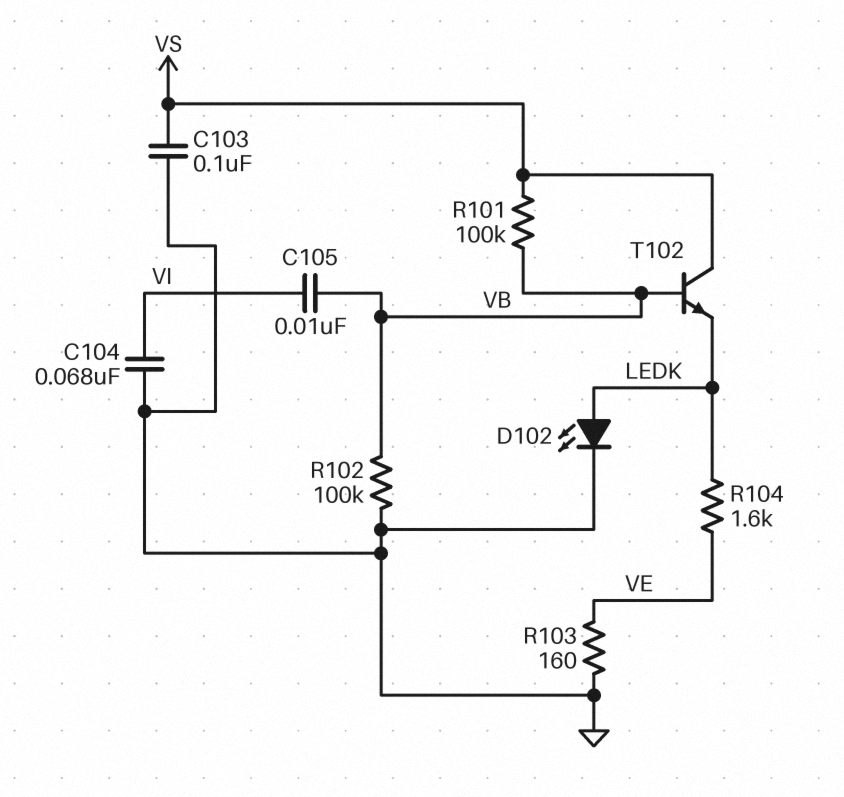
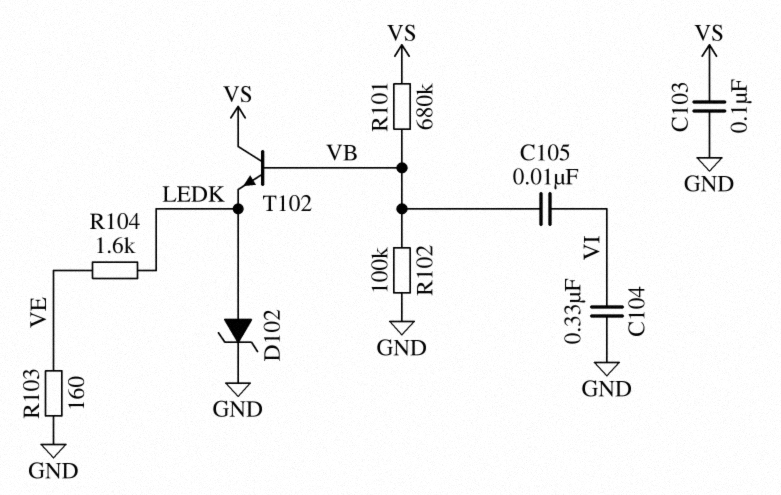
C104: 68nF (GND, VI) -> 330nF (GND, VI)
D102: LED (A LEDK, K GND) -> zener (A LEDK, K GND)
R101: 100k (VB, VS) -> 680k (VB, VS)

